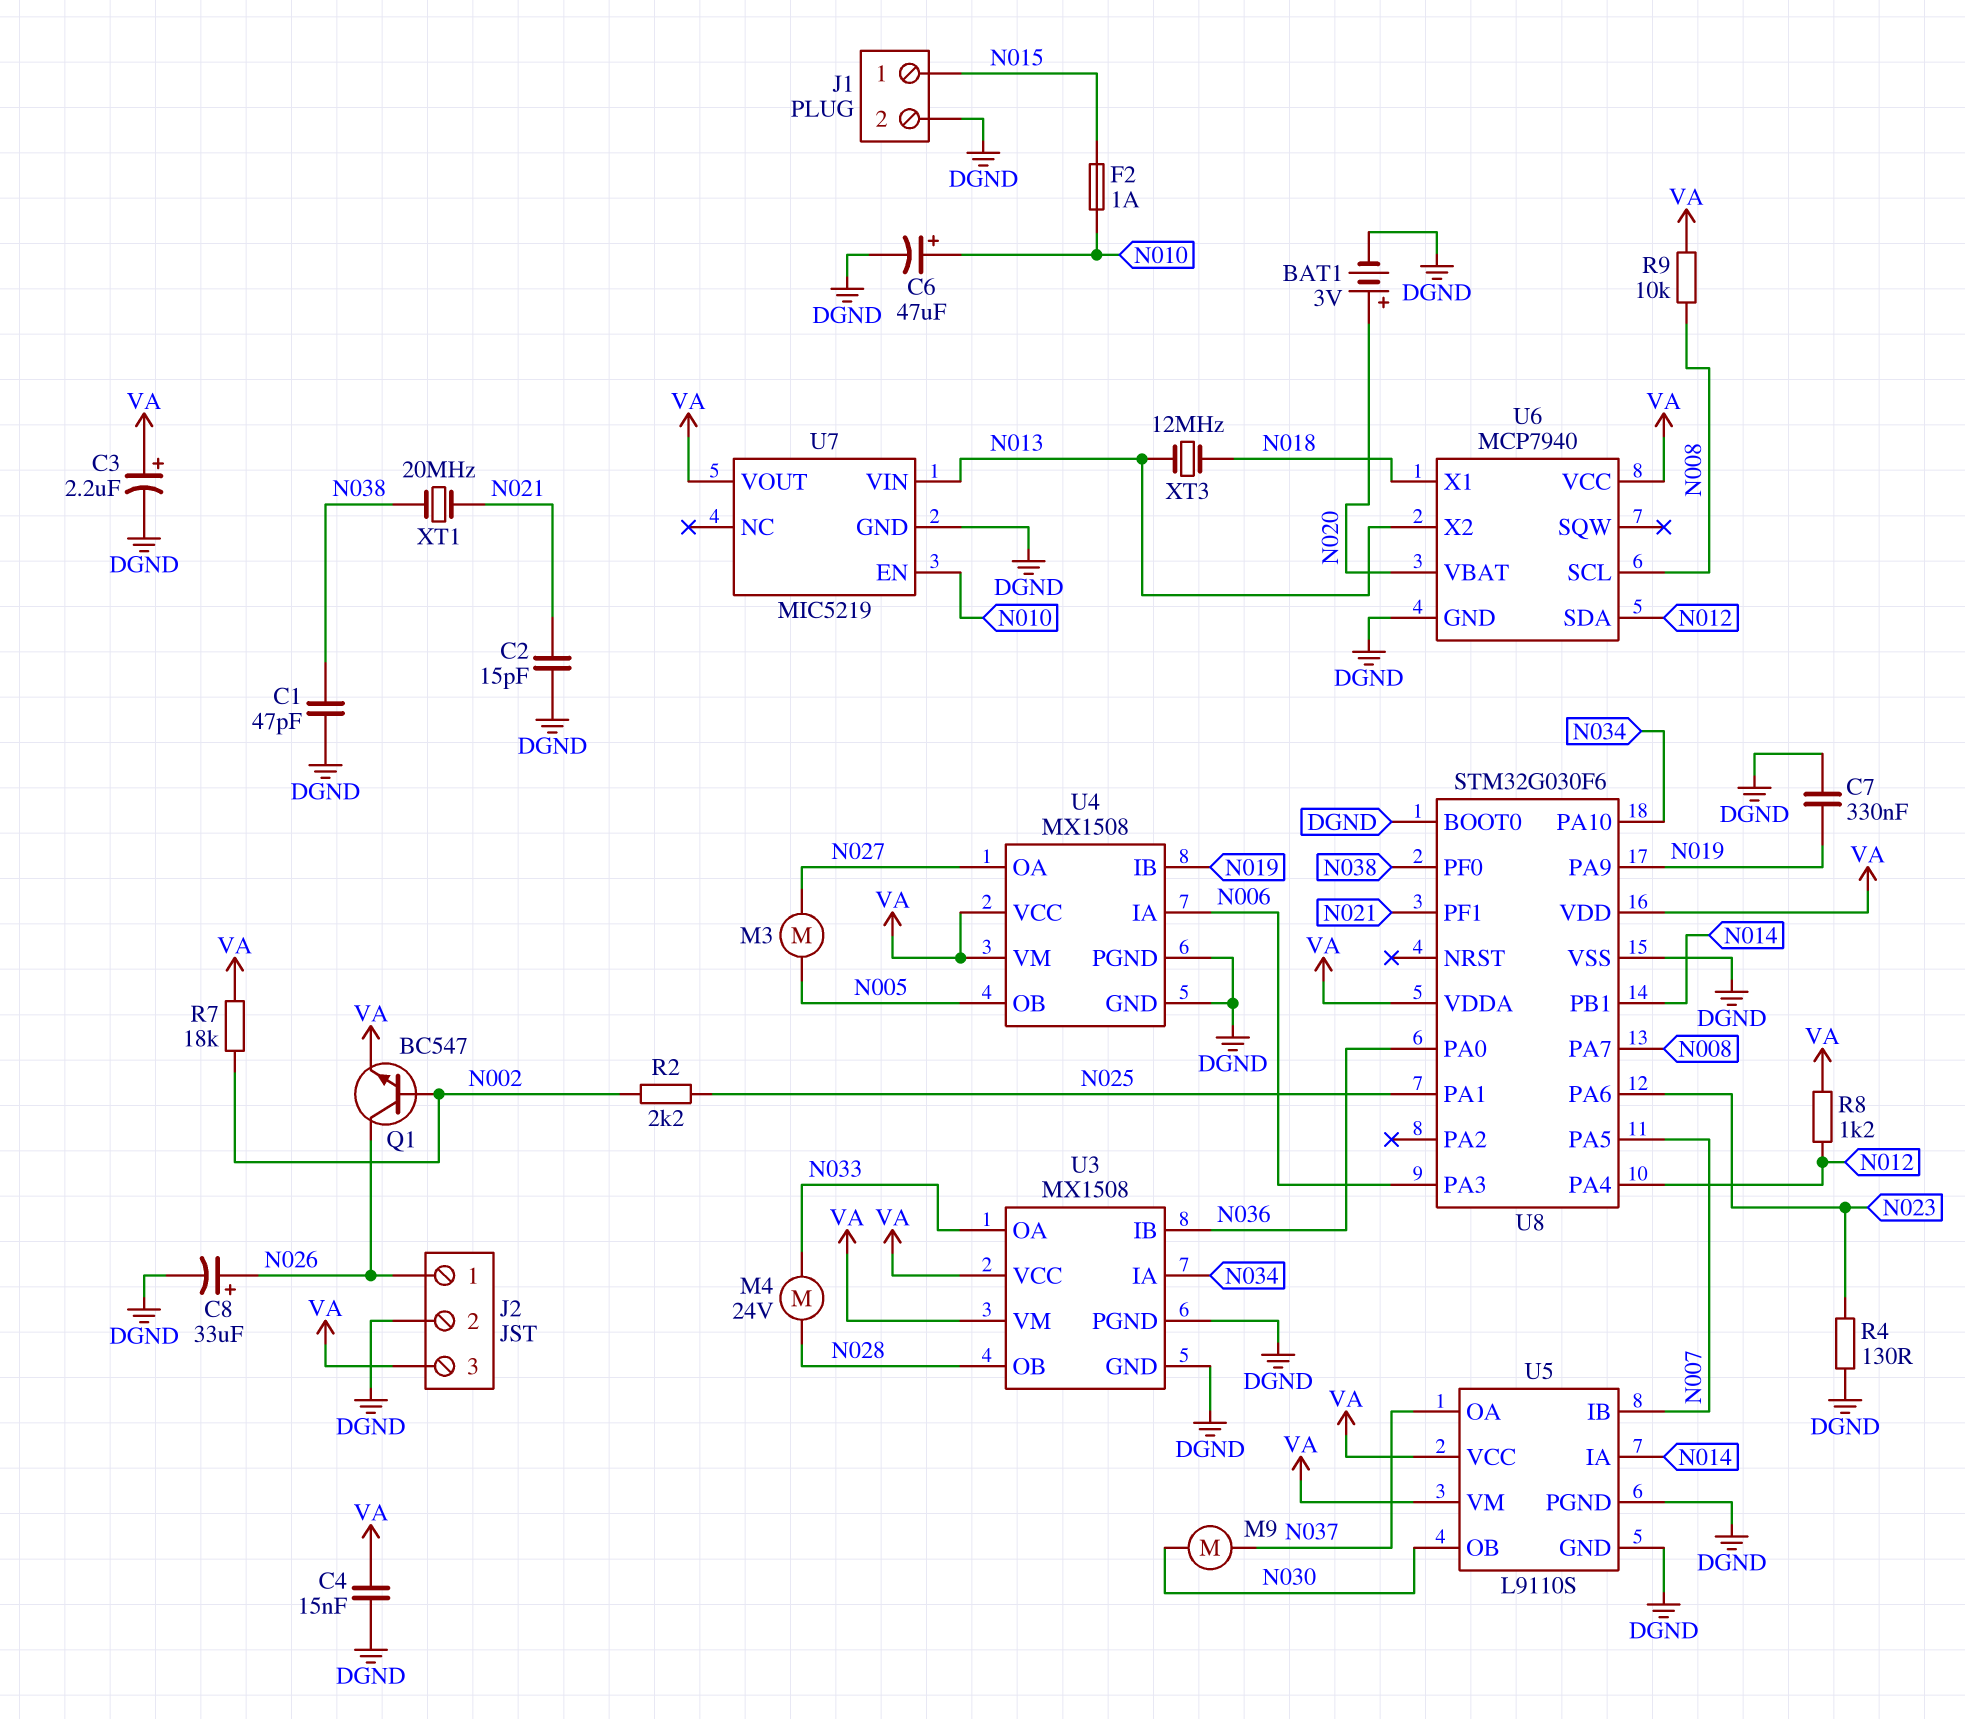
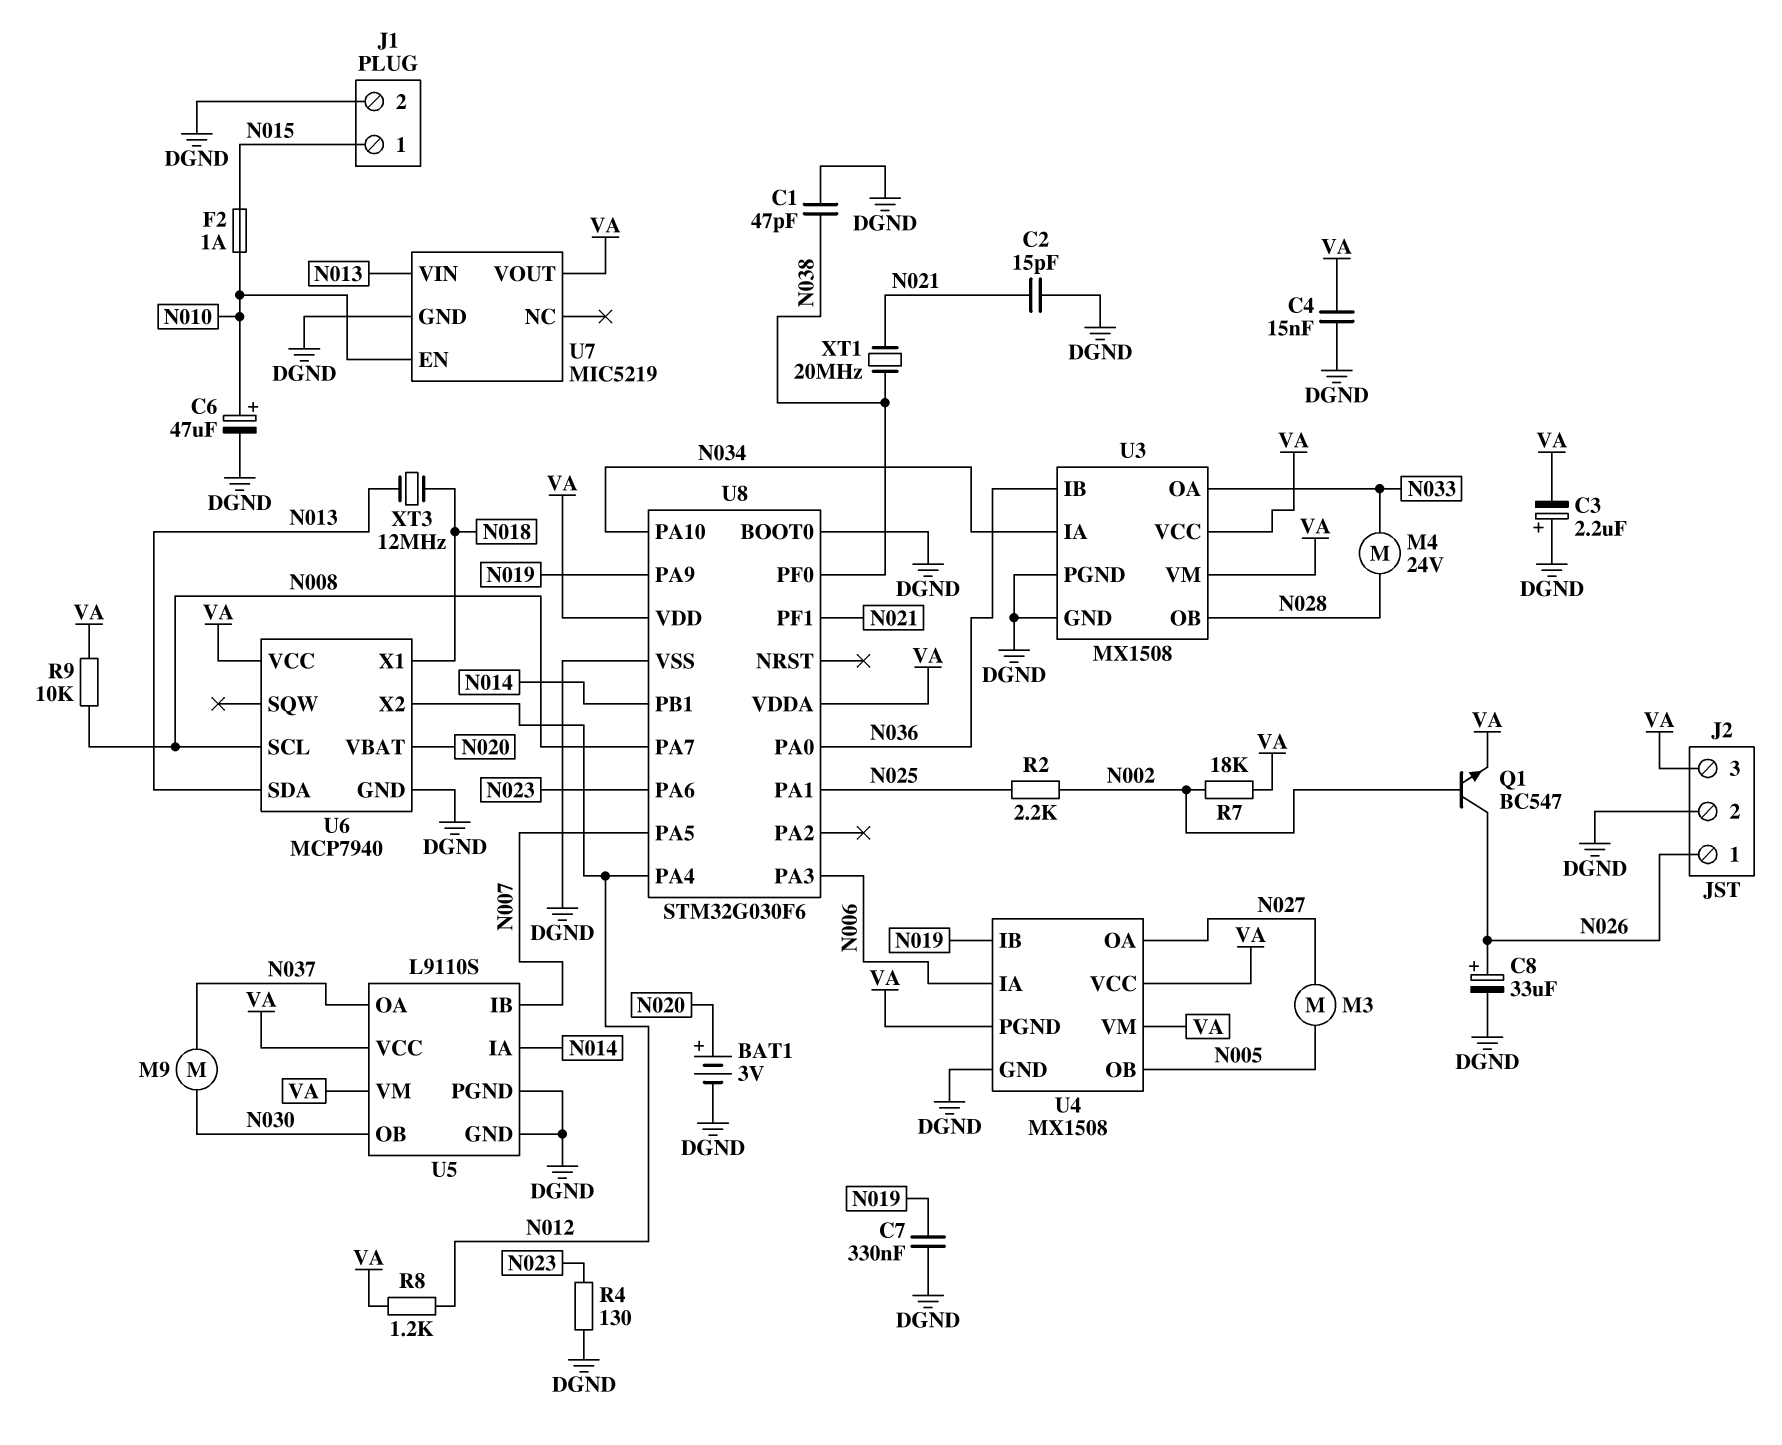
C3: 2.2uF (plus VA, minus DGND) -> 2.2uF (plus DGND, minus VA)
U4 pin PGND: DGND -> VA
U6 pin SDA: N012 -> N013
U6 pin X2: N013 -> N012

